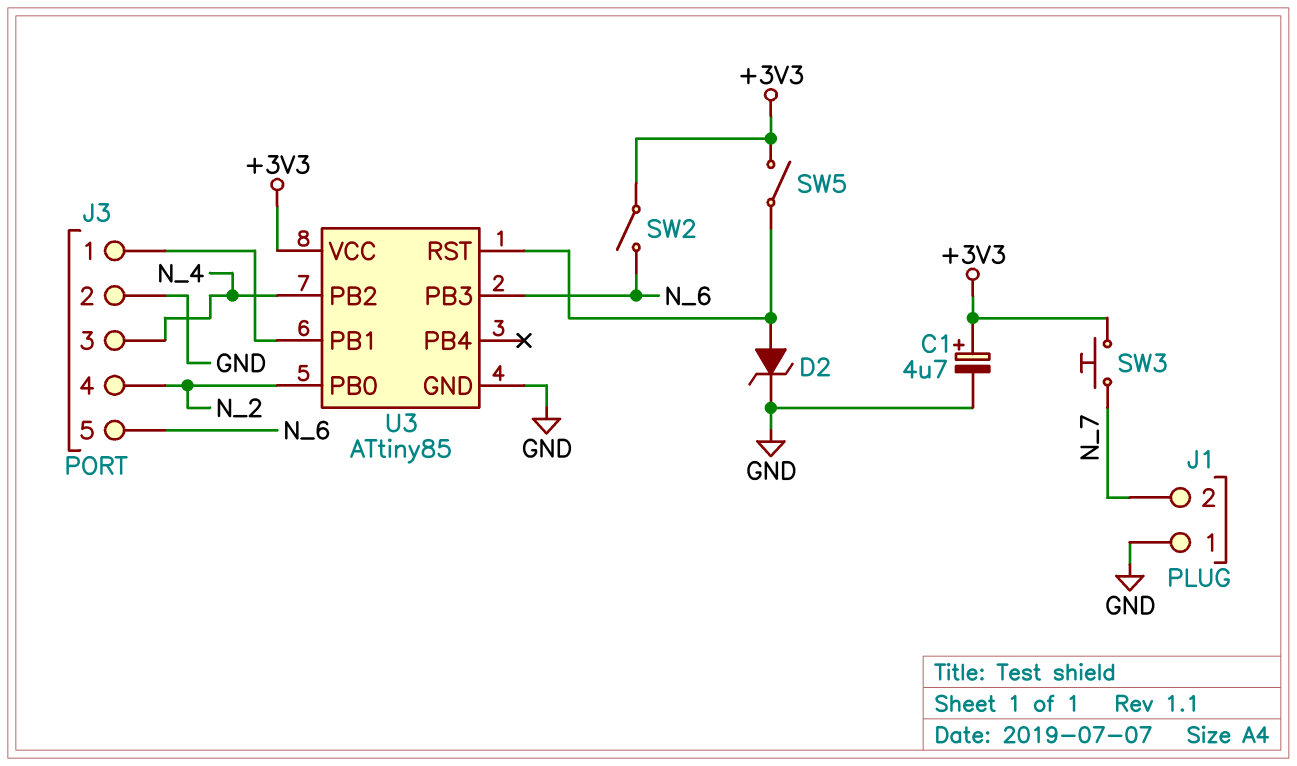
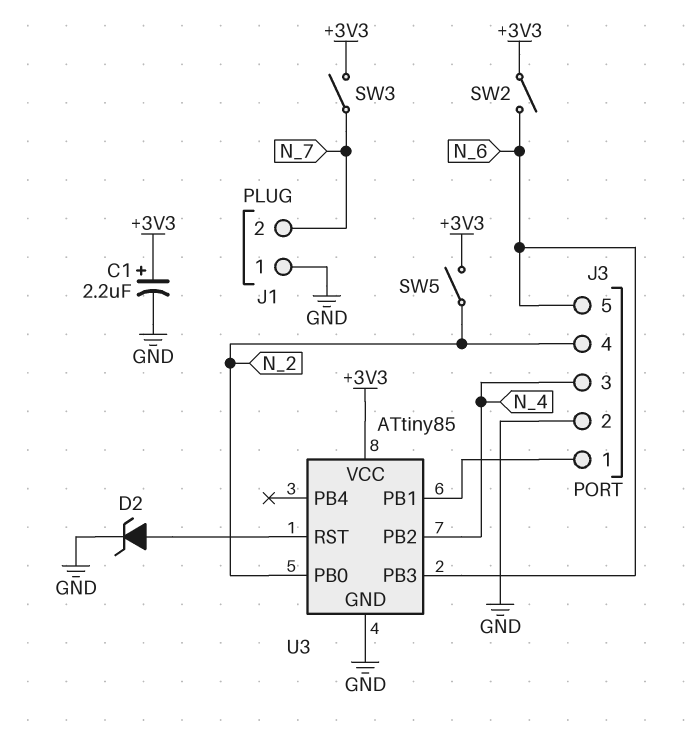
C1: 4.7uF (plus +3V3, minus GND) -> 2.2uF (plus +3V3, minus GND)
SW3: button (+3V3, N_7) -> switch (+3V3, N_7)
SW5: switch (+3V3, U3/RST) -> switch (+3V3, N_2)

